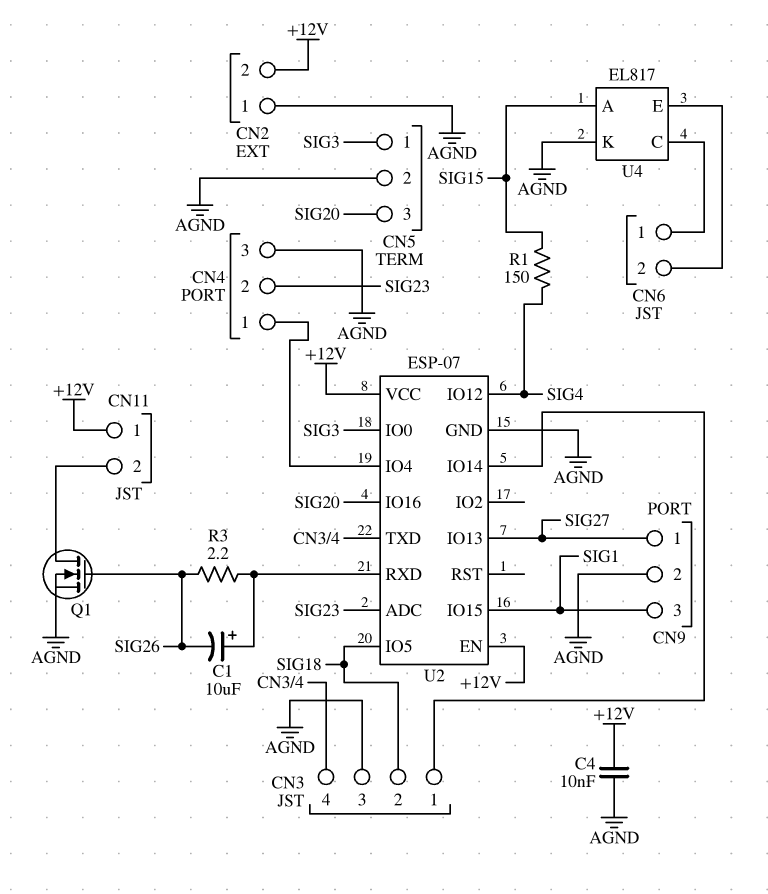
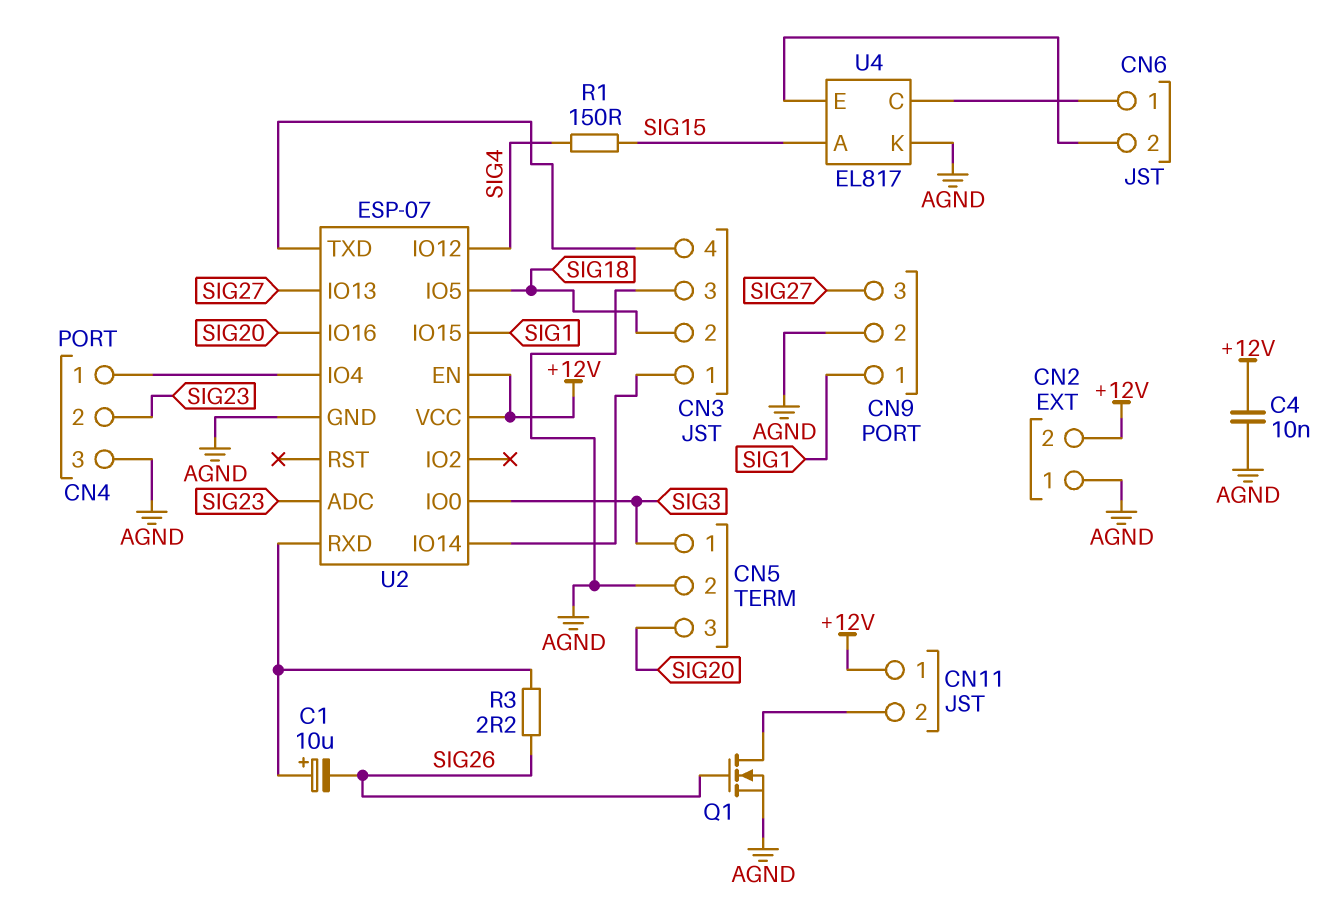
CN9 pin 1: SIG27 -> SIG1
CN9 pin 3: SIG1 -> SIG27

